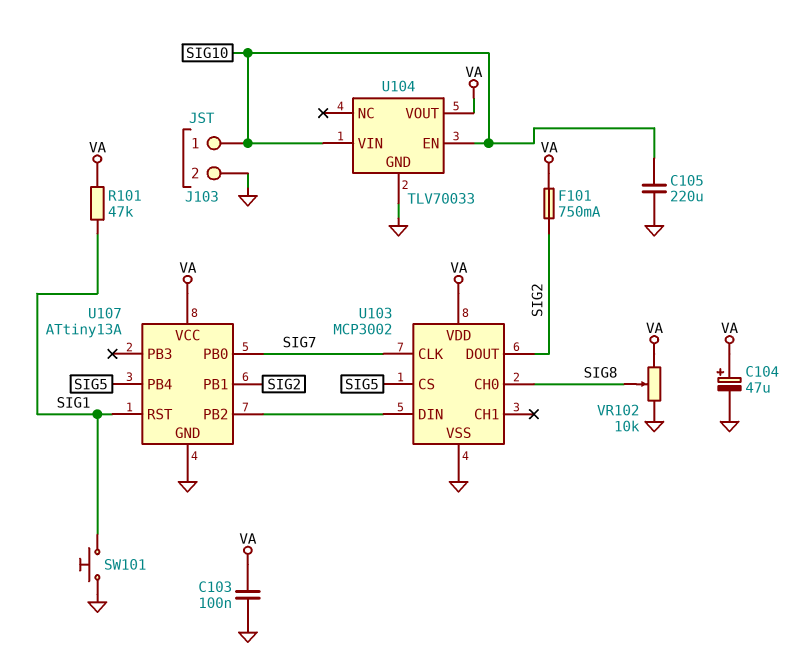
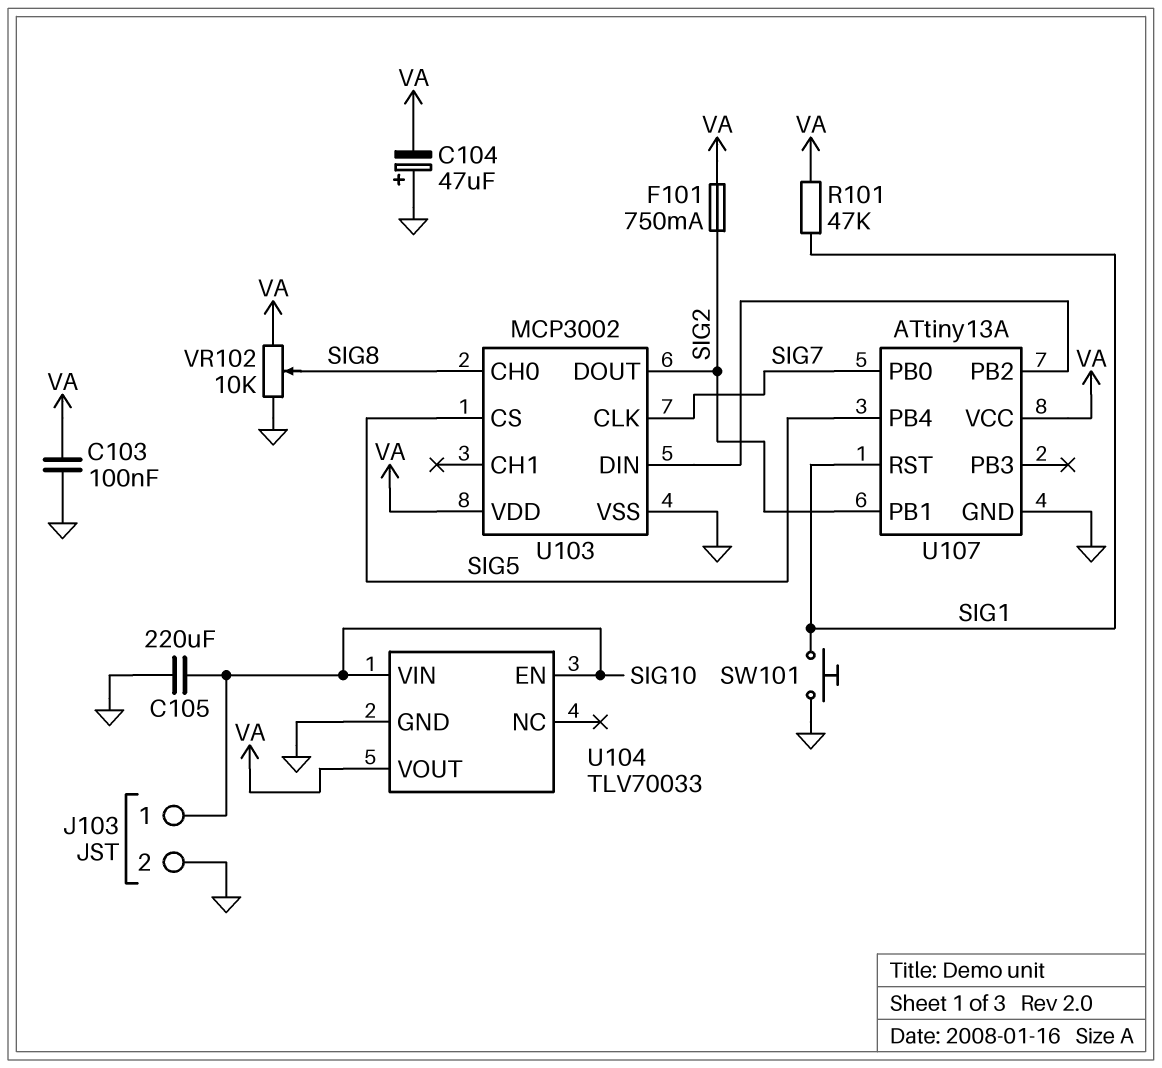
C104: 47uF (plus VA, minus GND) -> 47uF (plus GND, minus VA)

